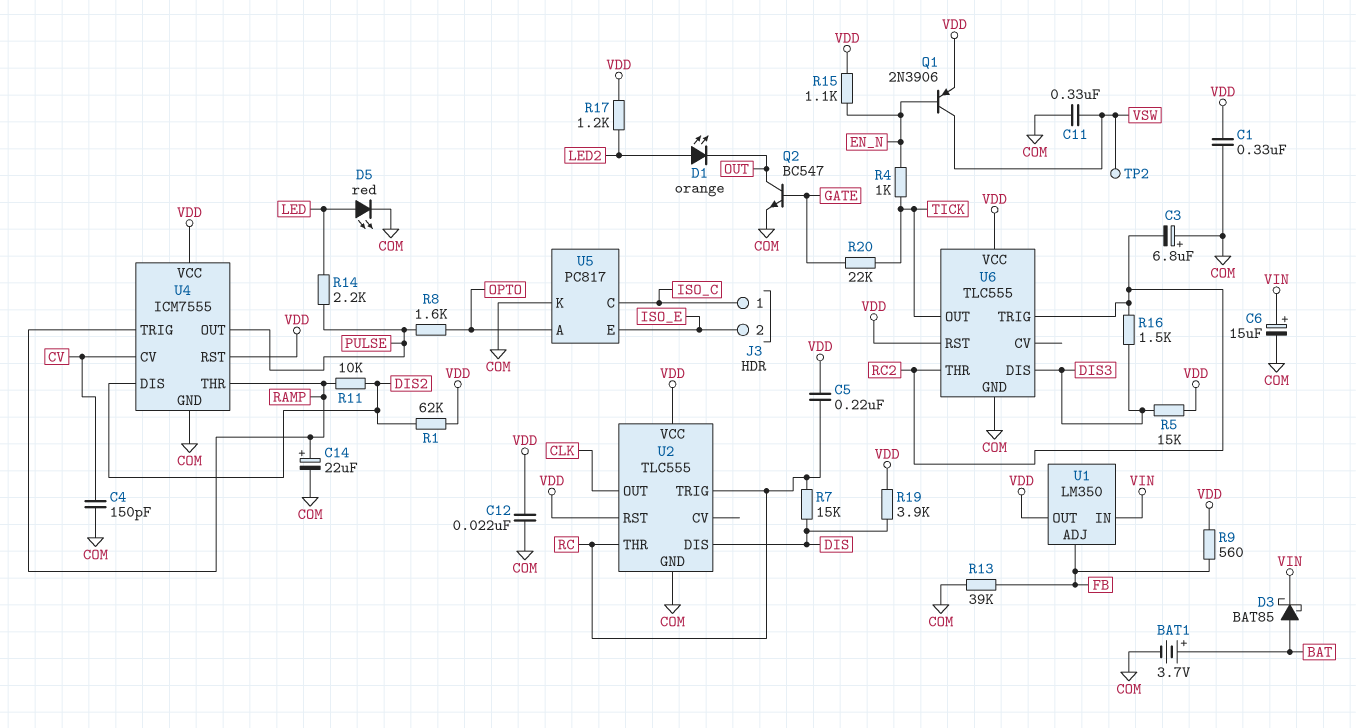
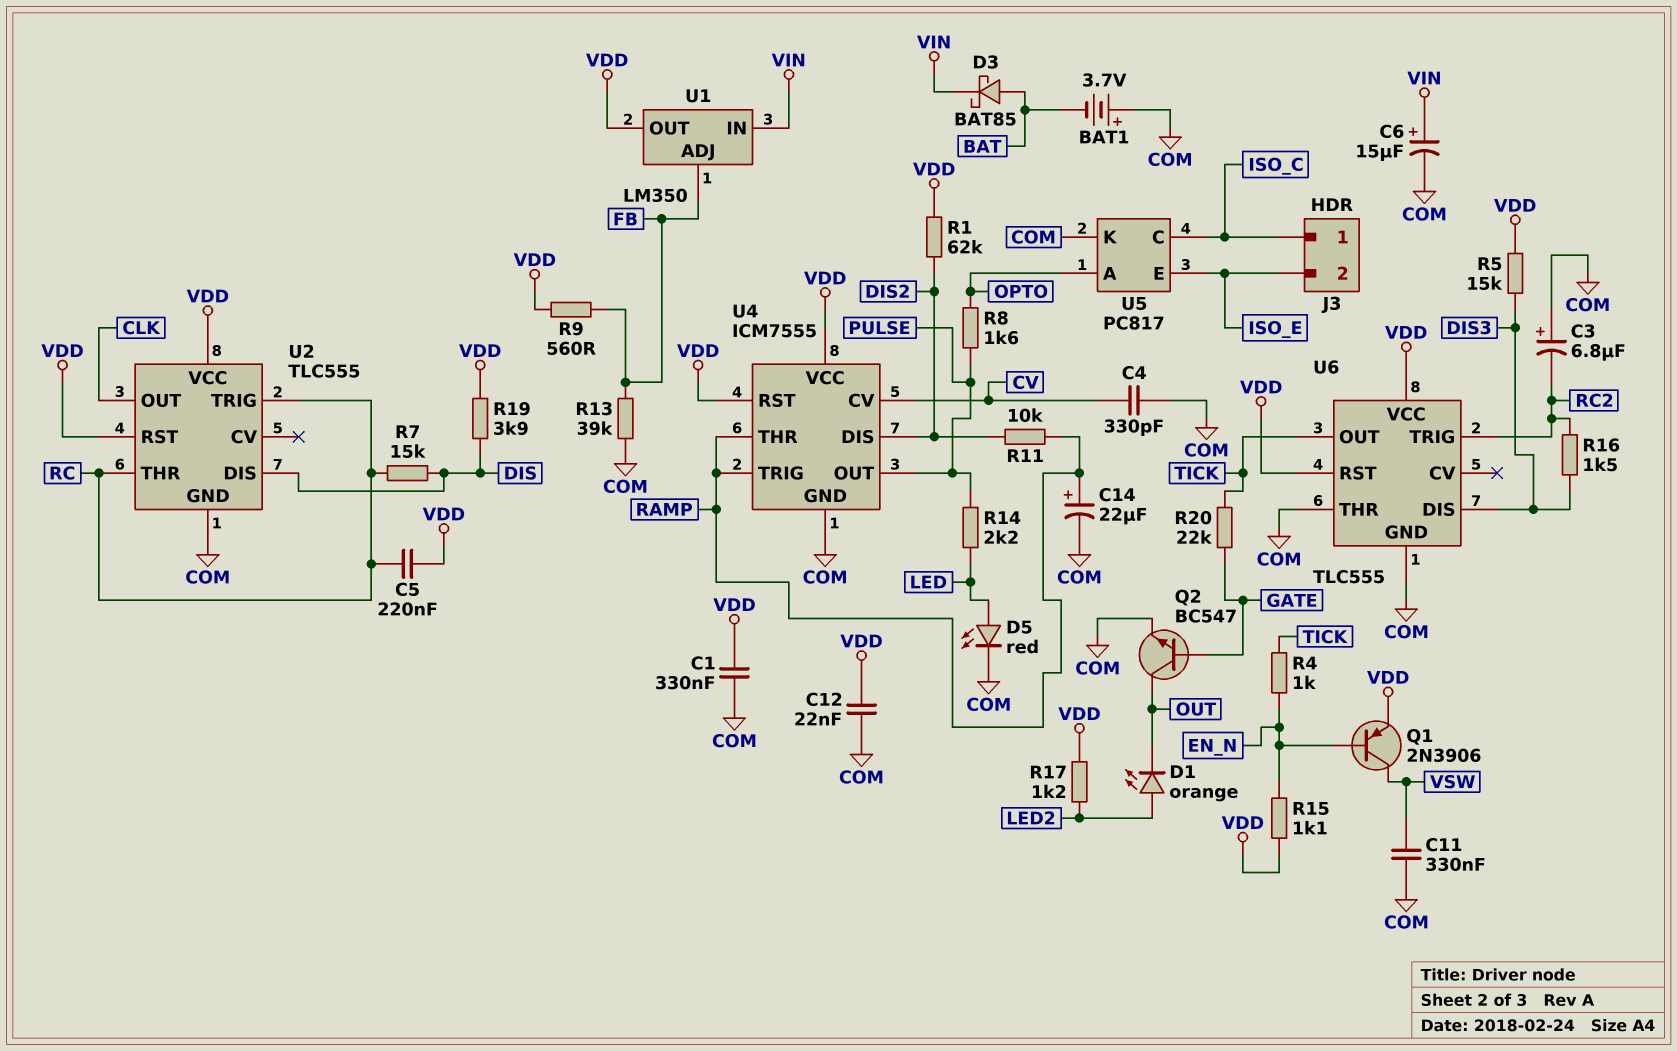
BAT1: 3.7V (plus BAT, minus COM) -> 3.7V (plus COM, minus BAT)
C4: 150pF (COM, CV) -> 330pF (COM, CV)
TP2: test point (VSW) -> none
U6 pin THR: RC2 -> COM

